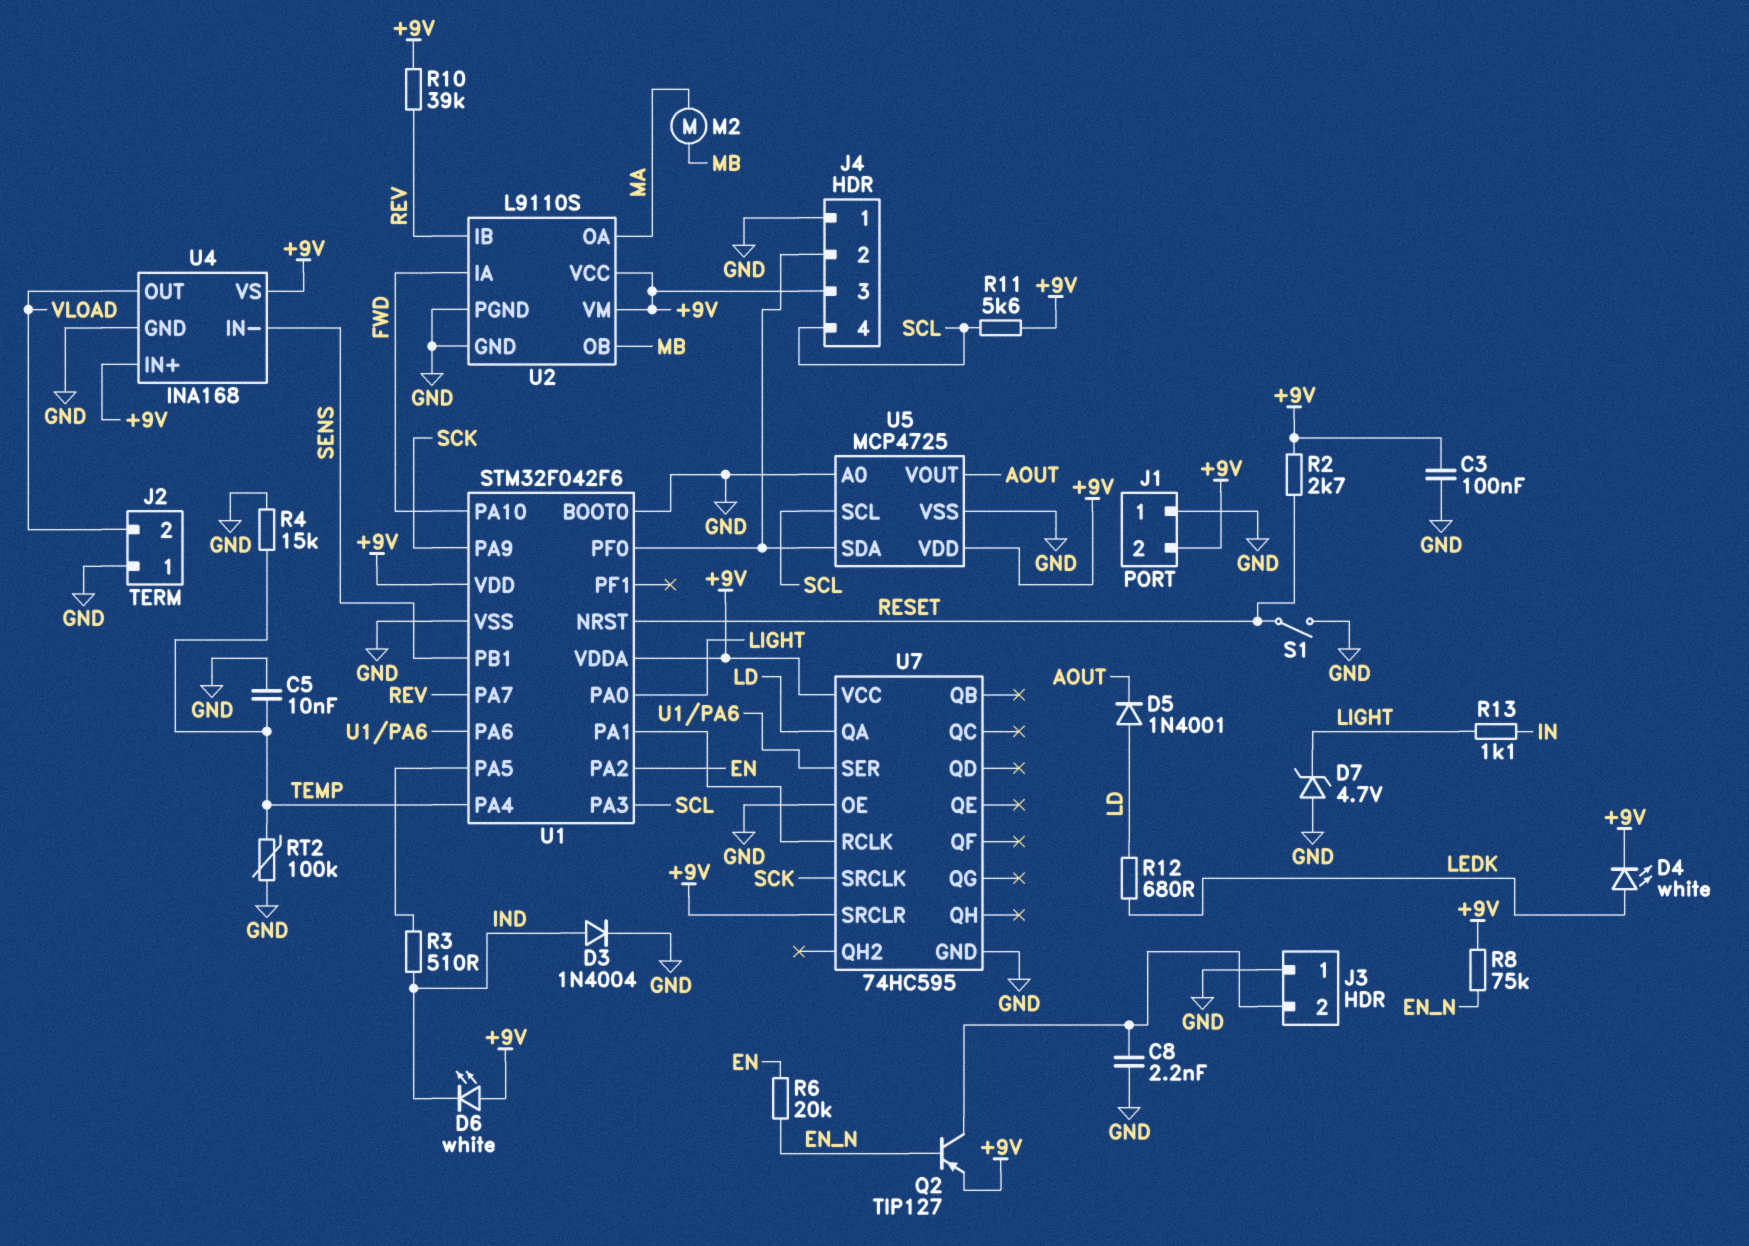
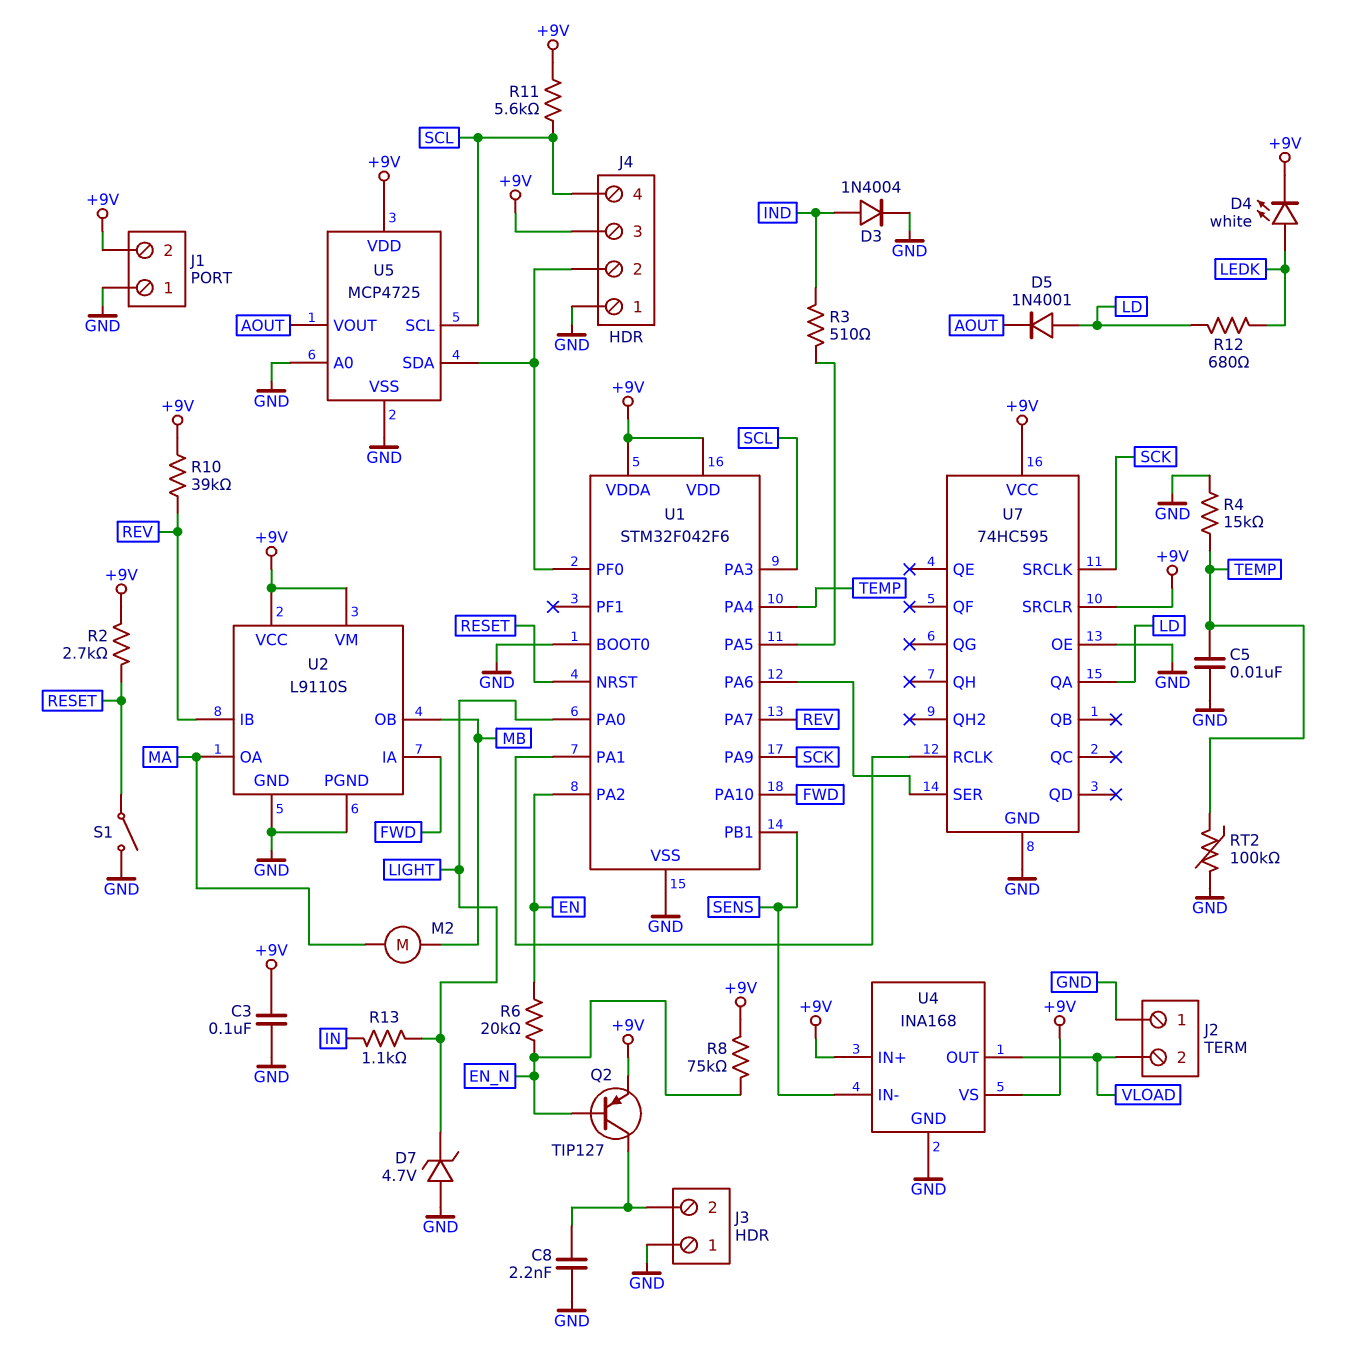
D6: LED white (A +9V, K IND) -> none

